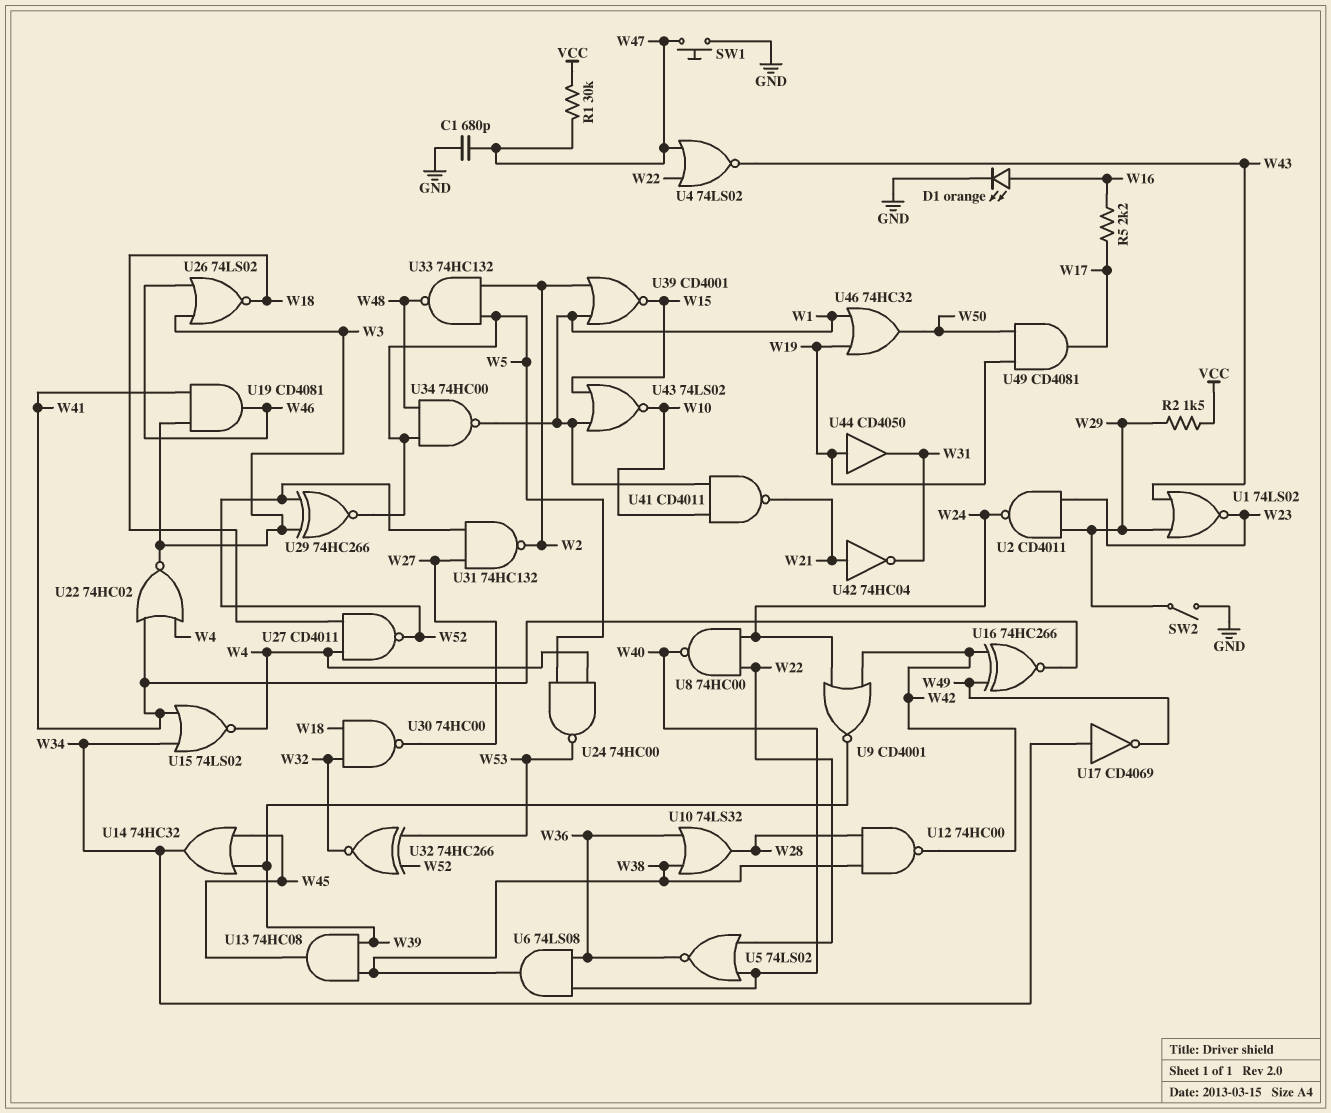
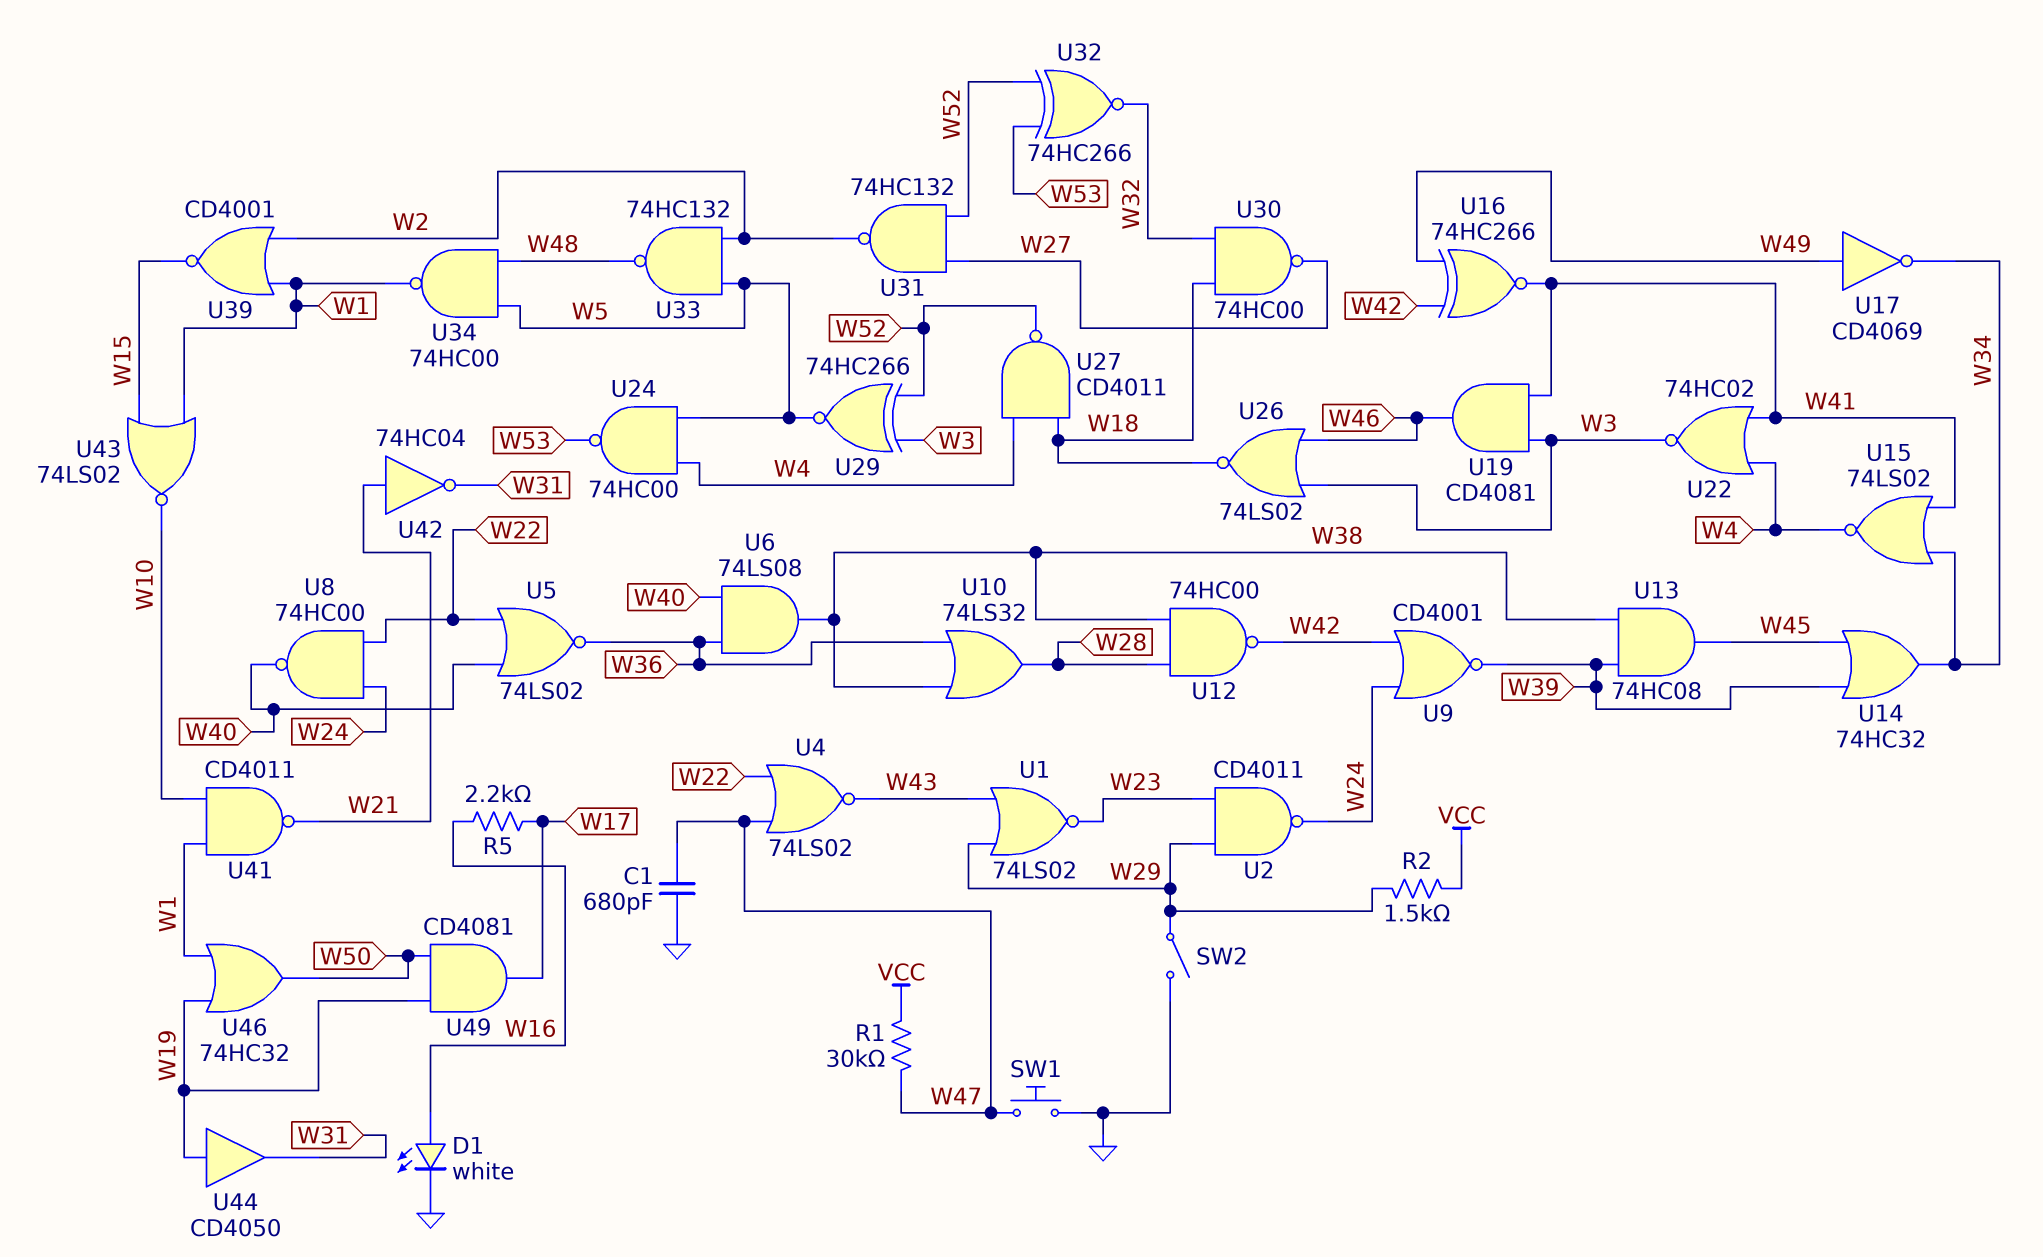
D1: LED orange (A W16, K GND) -> LED white (A W16, K GND)
U17: NOT CD4069 (in W34, out W49) -> NOT CD4069 (in W49, out W34)

